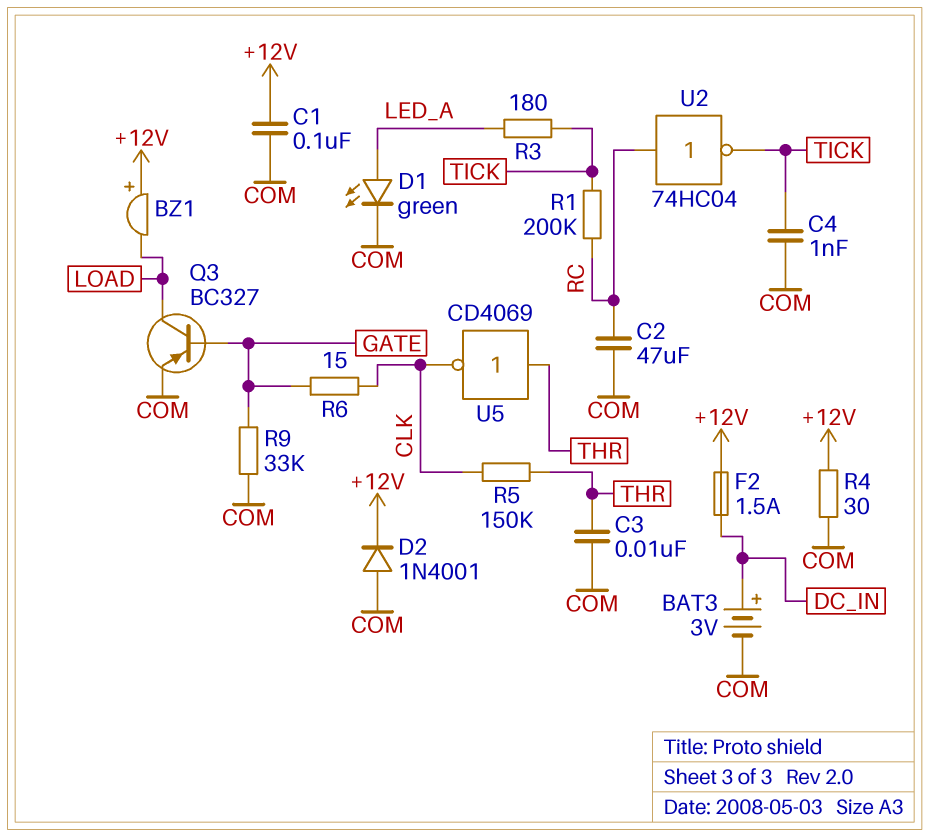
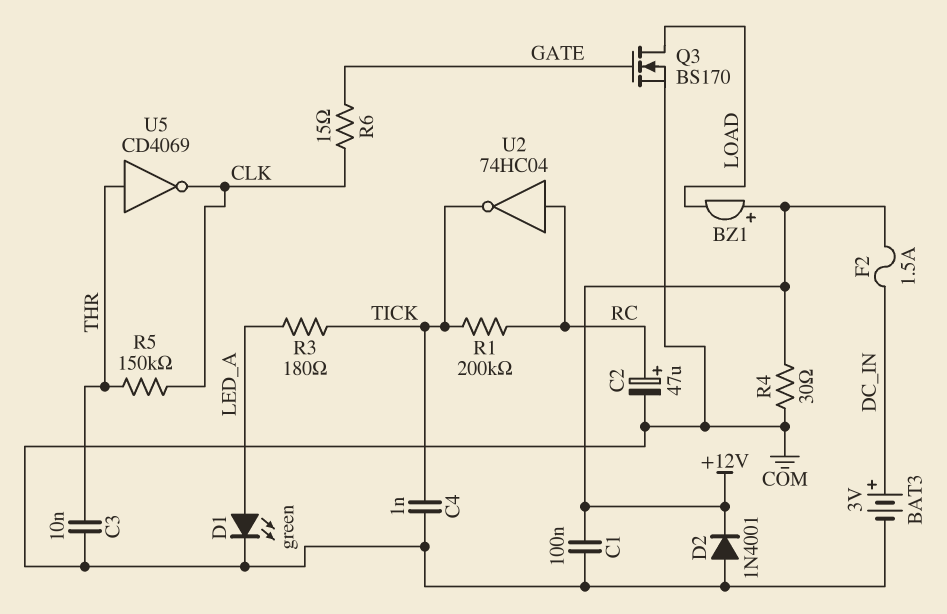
C2: 47uF (COM, RC) -> 47uF (plus RC, minus COM)
Q3: PNP BC327 (B GATE, C LOAD, E COM) -> NMOS BS170 (G GATE, D LOAD, S COM)
R9: 33k (COM, GATE) -> none

